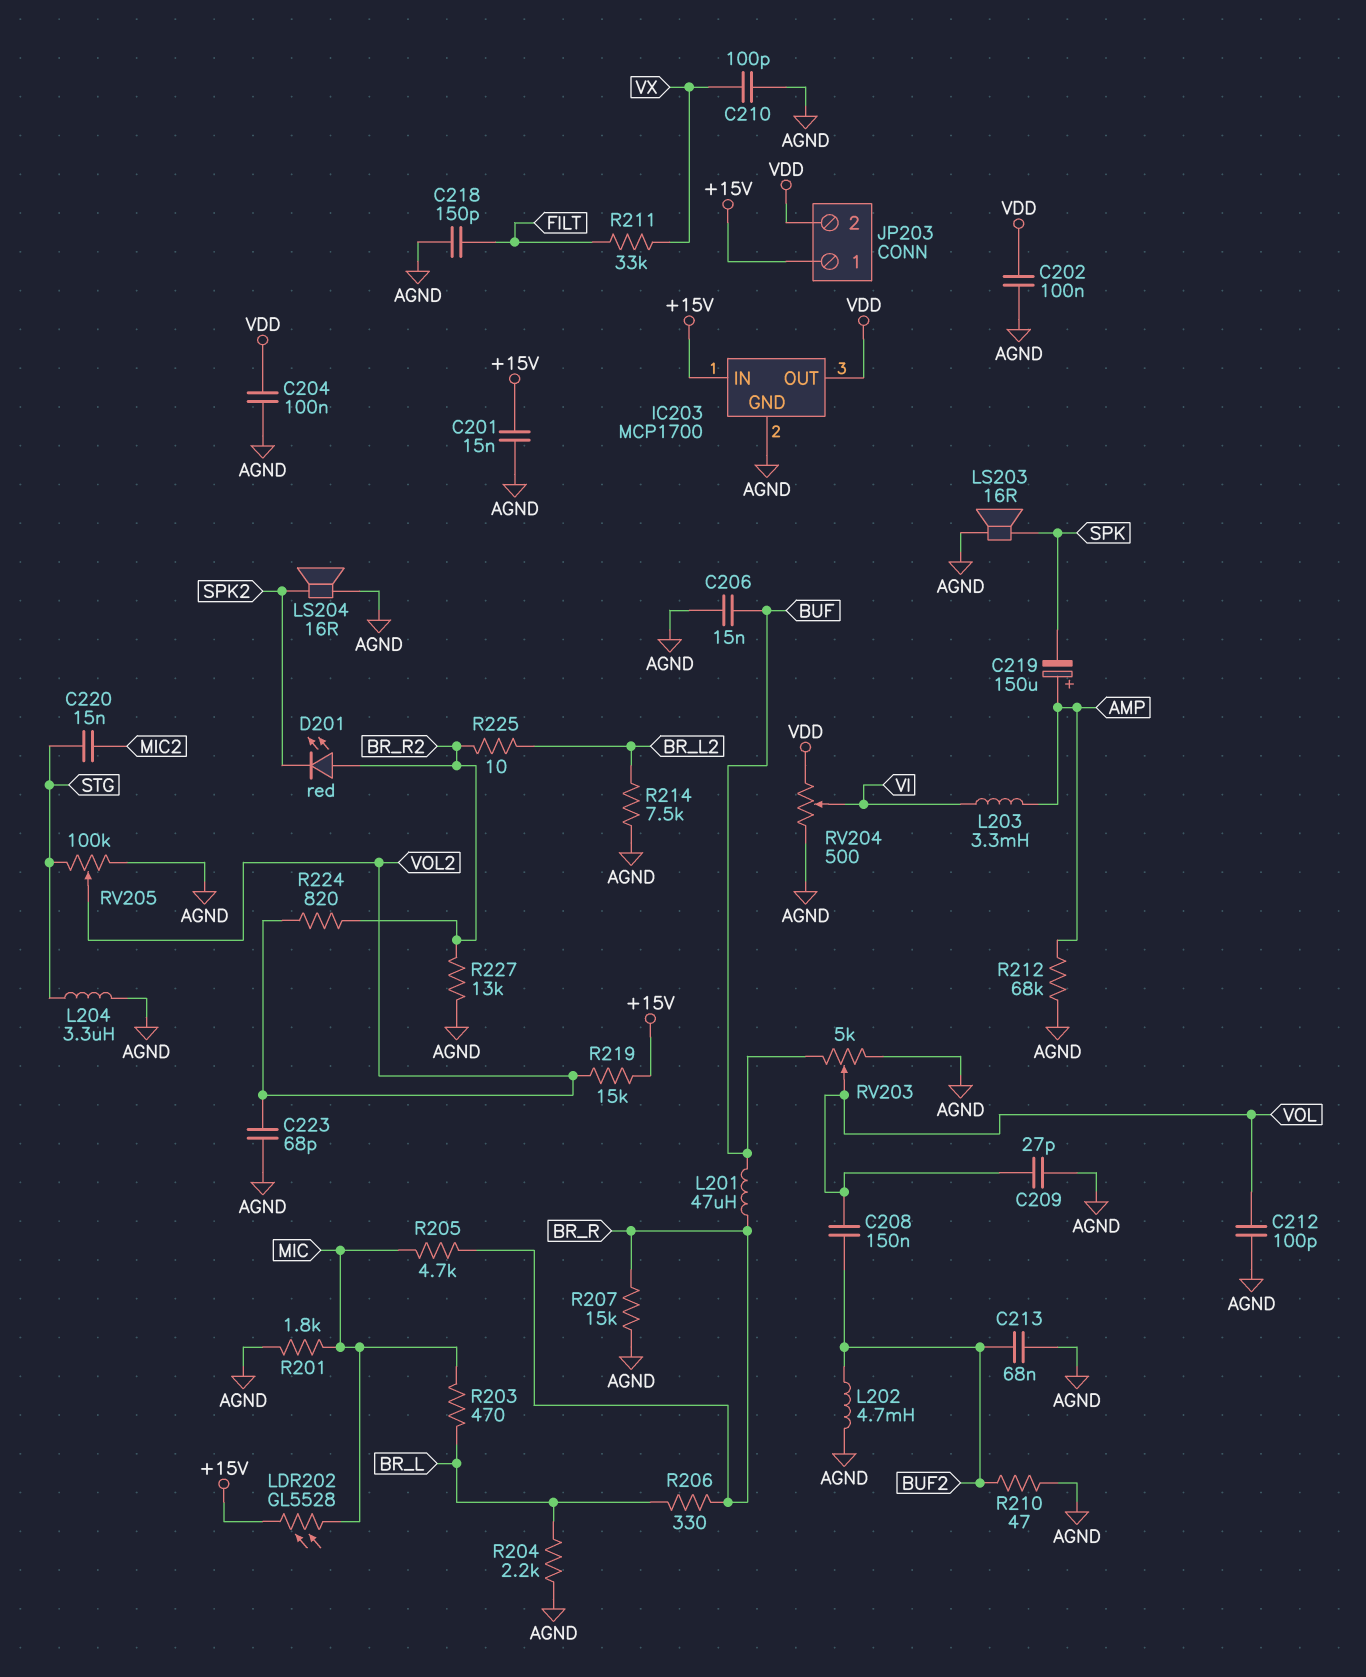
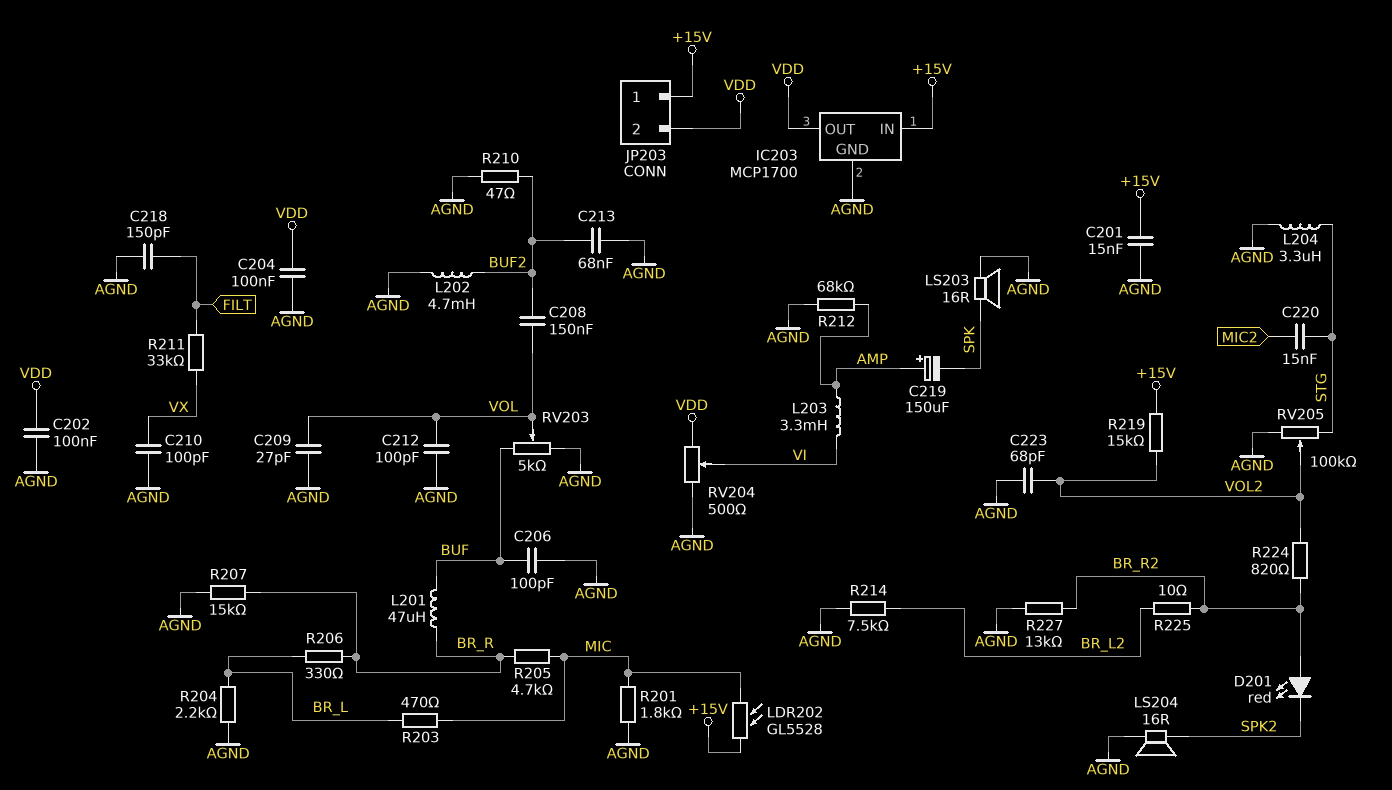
C206: 15nF (AGND, BUF) -> 100pF (AGND, BUF)

